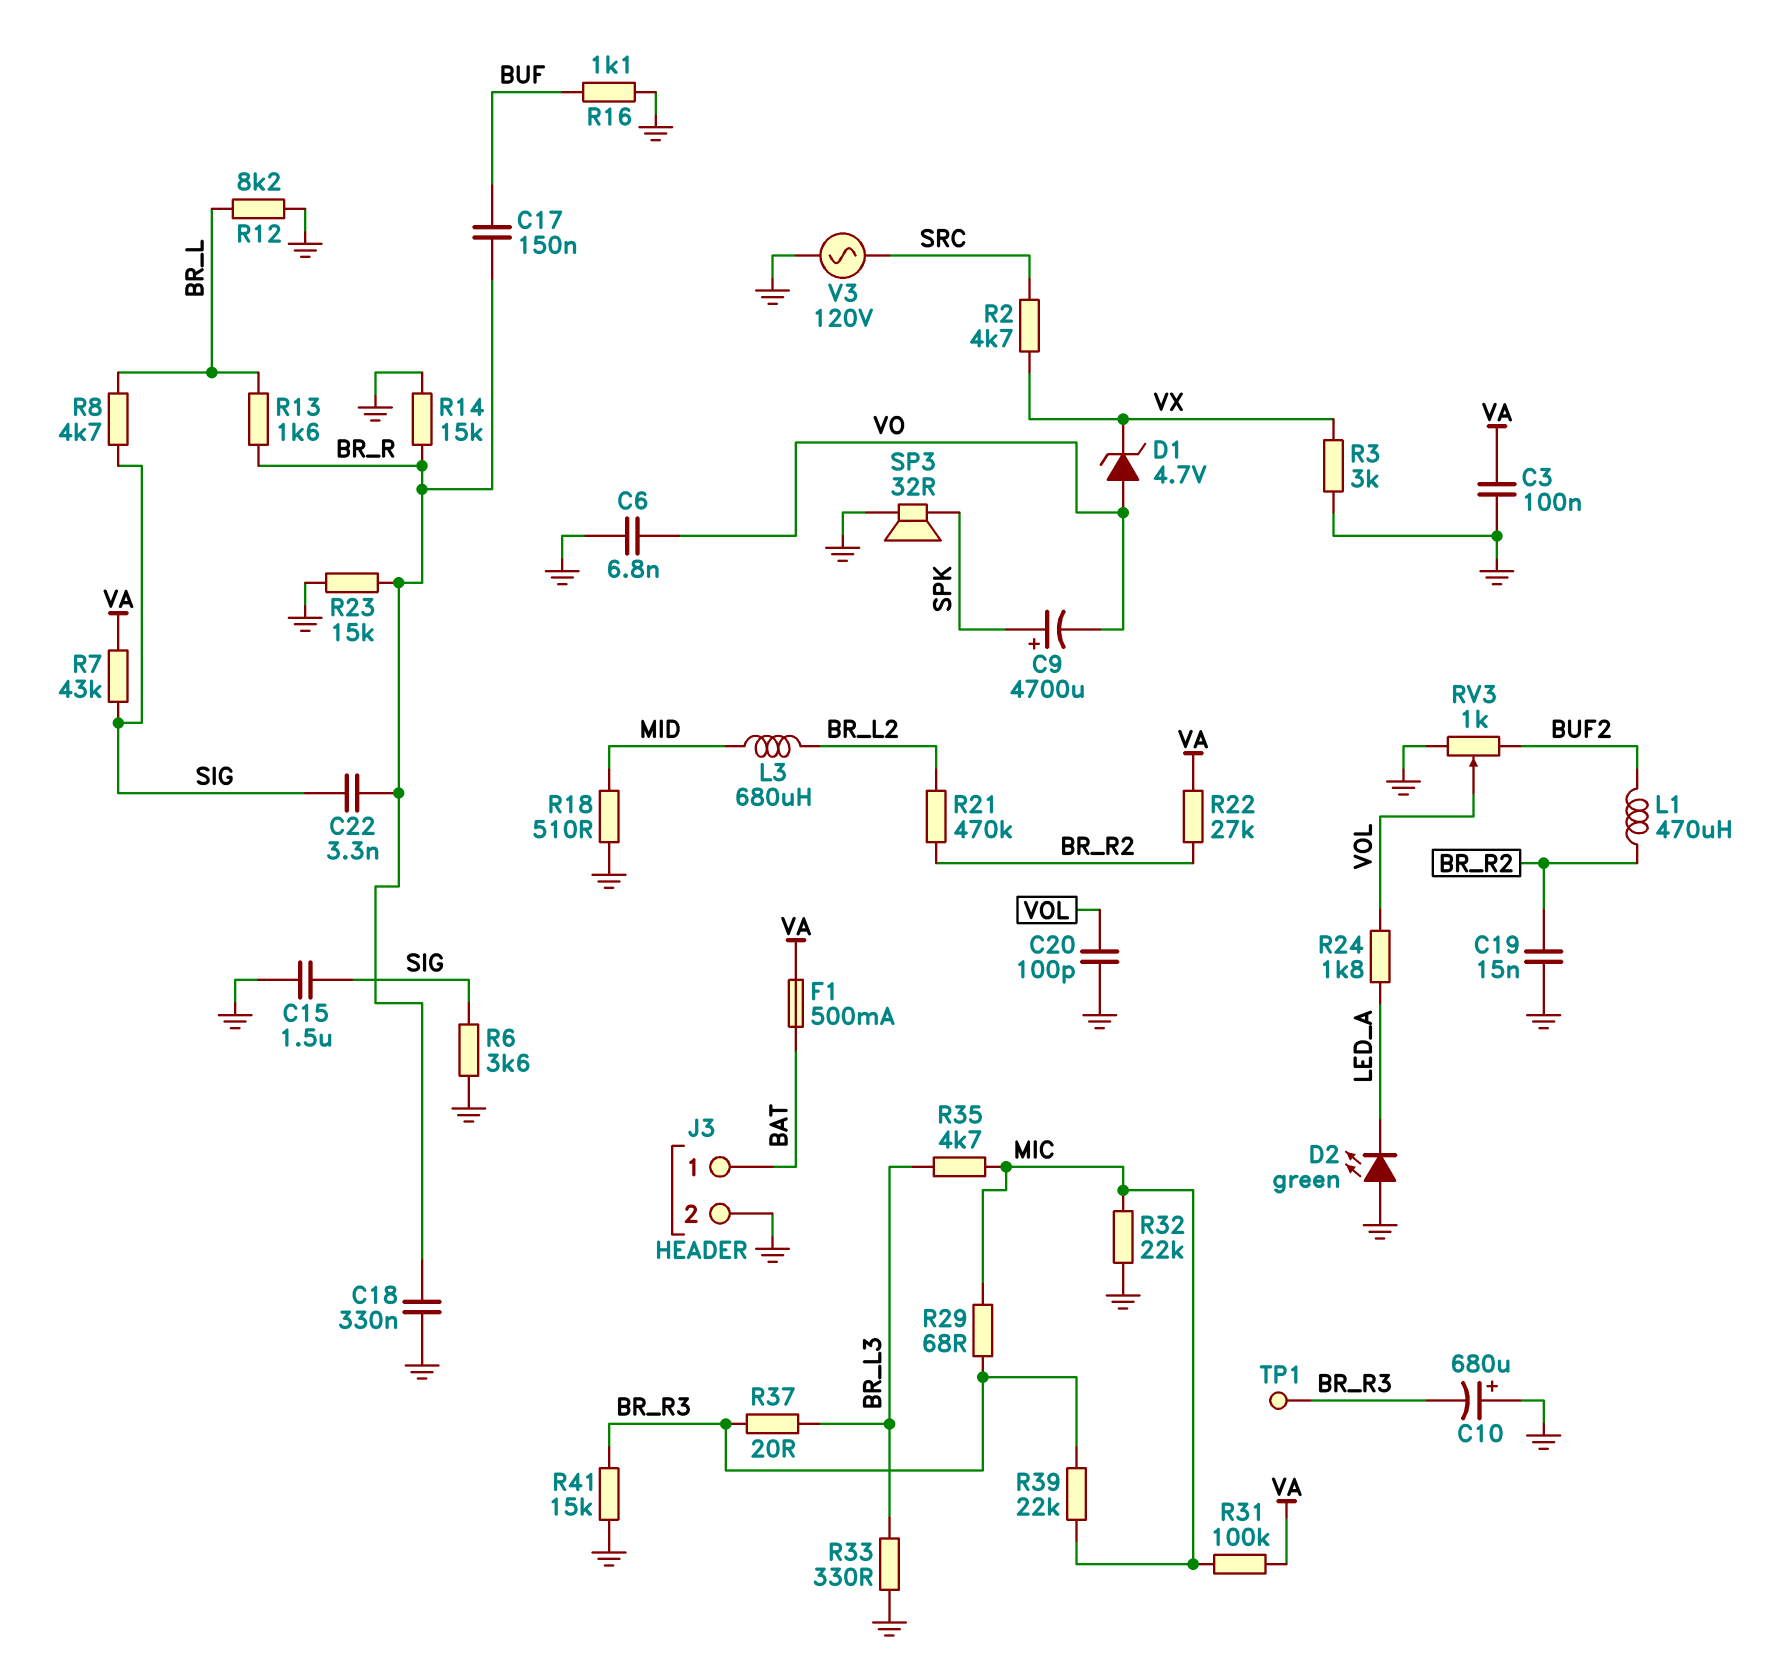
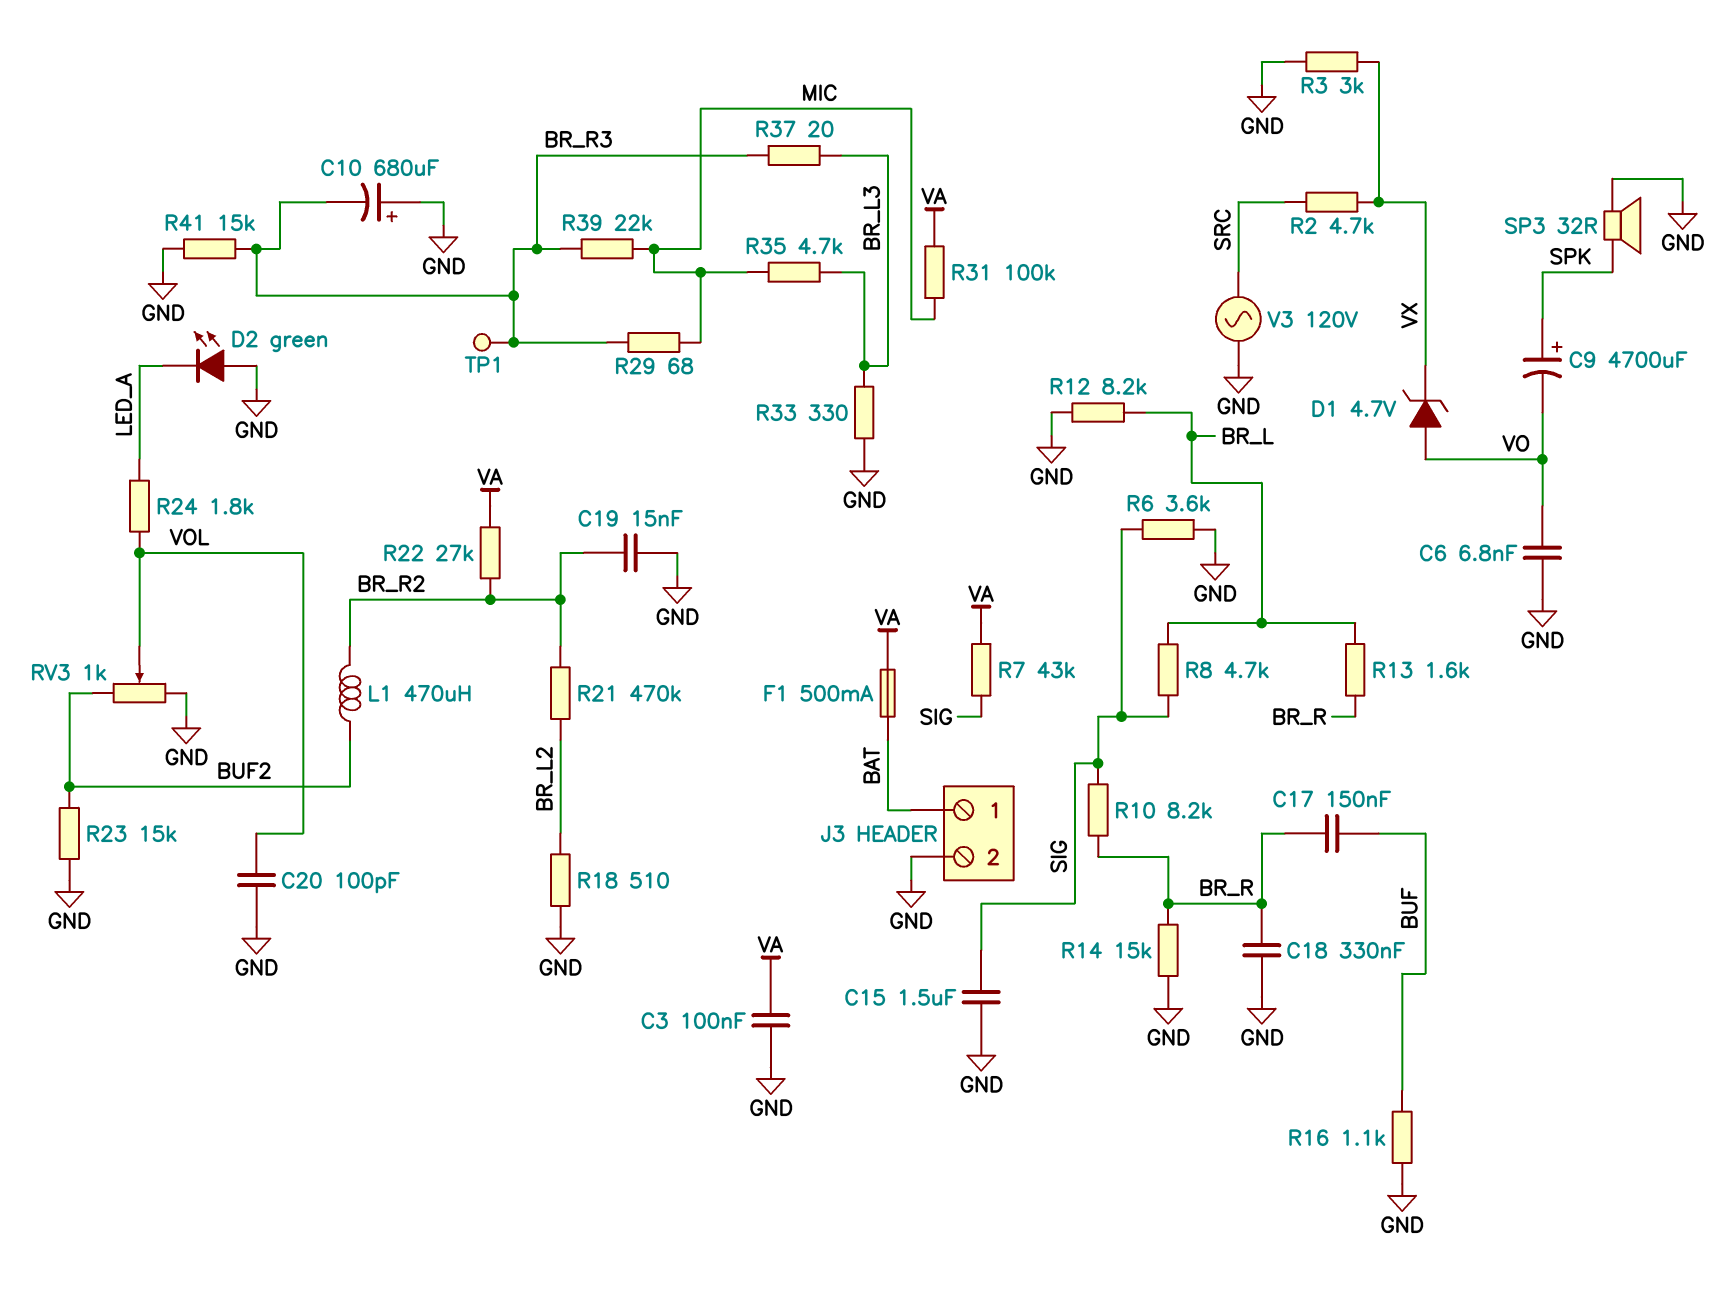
C22: 3.3nF (BR_R, SIG) -> none
L3: 680uH (BR_L2, MID) -> none
R10: none -> 8.2k (BR_R, SIG)
R18: 510 (GND, MID) -> 510 (BR_L2, GND)
R23: 15k (BR_R, GND) -> 15k (BUF2, GND)
R32: 22k (GND, MIC) -> none

